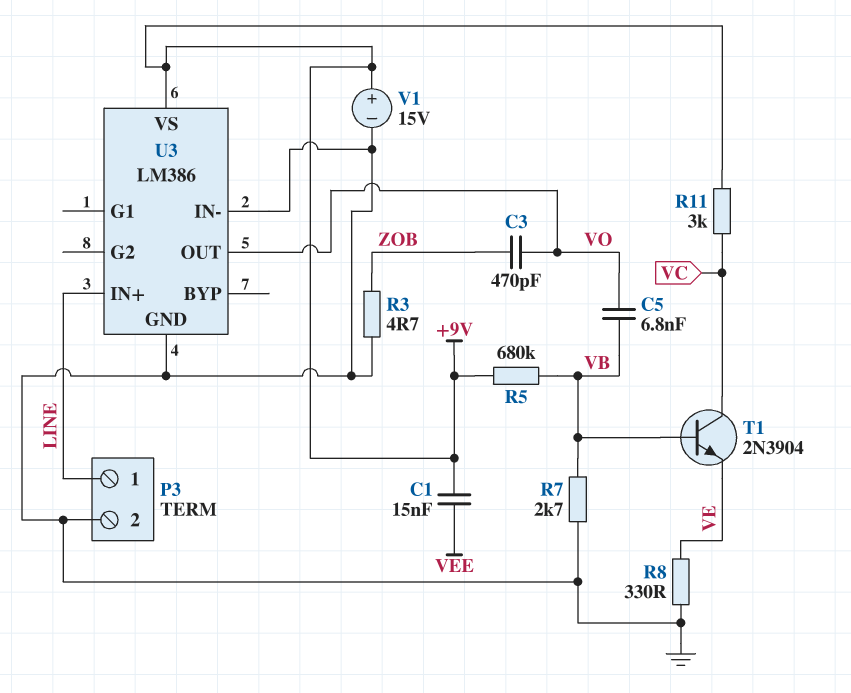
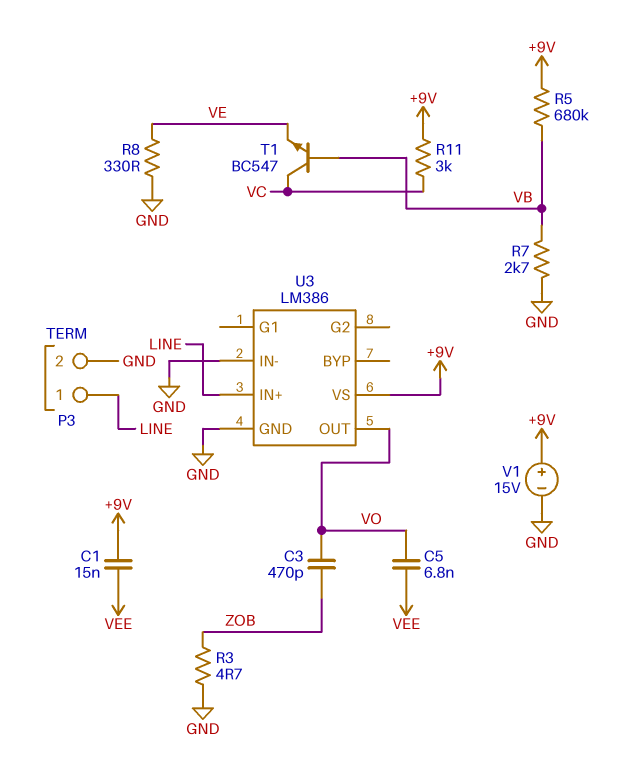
C5: 6.8nF (VB, VO) -> 6.8nF (VEE, VO)
T1: NPN 2N3904 (B VB, C VC, E VE) -> NPN BC547 (B VB, C VC, E VE)

